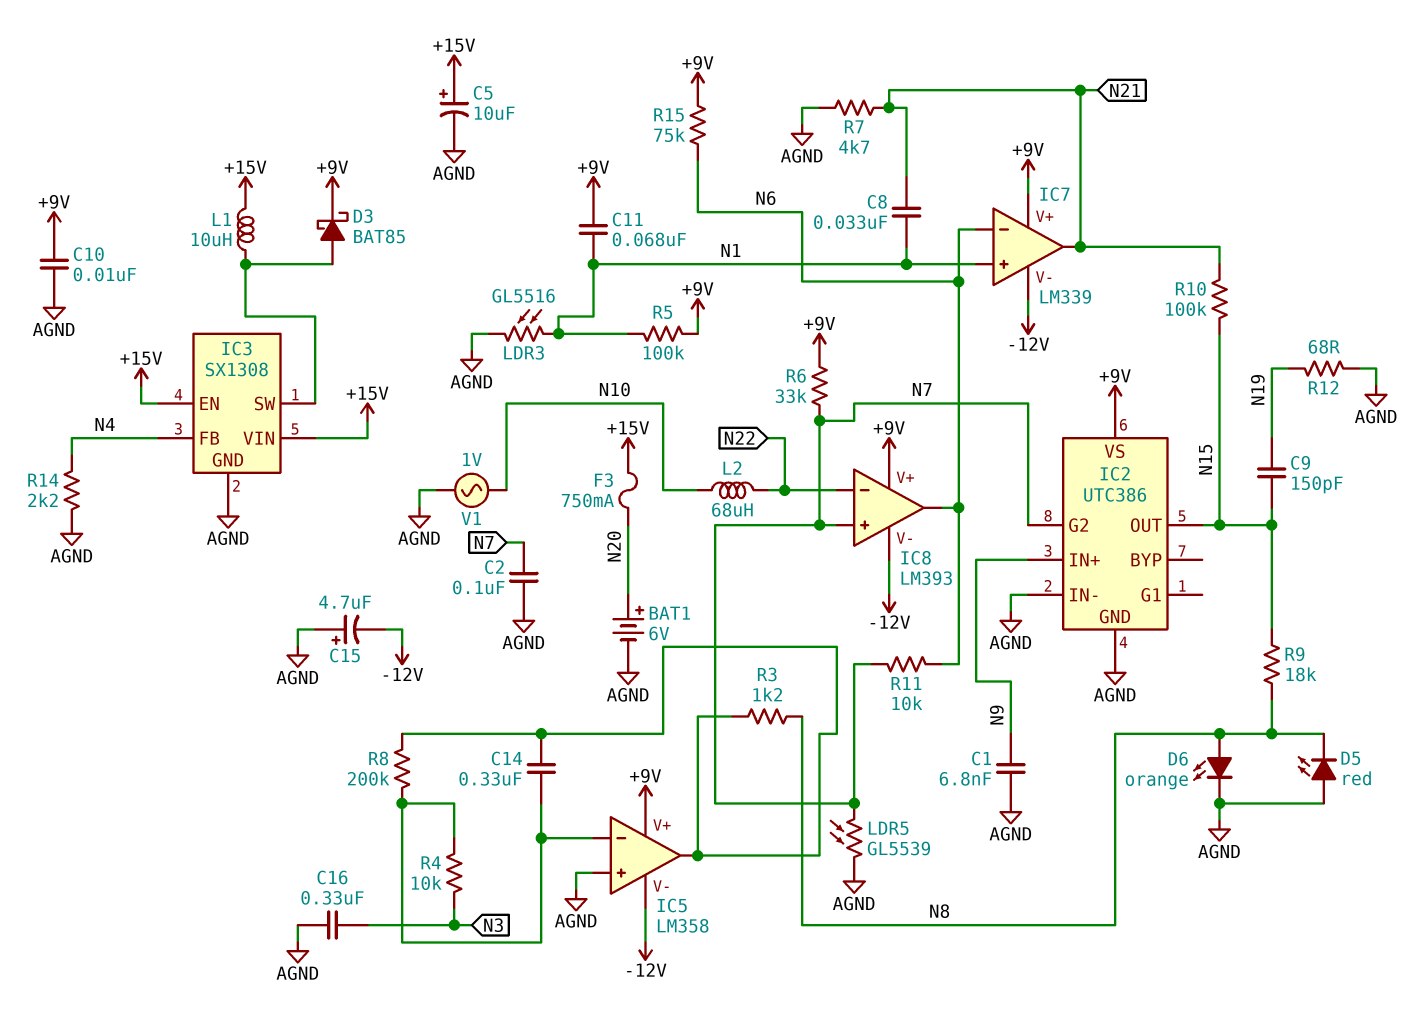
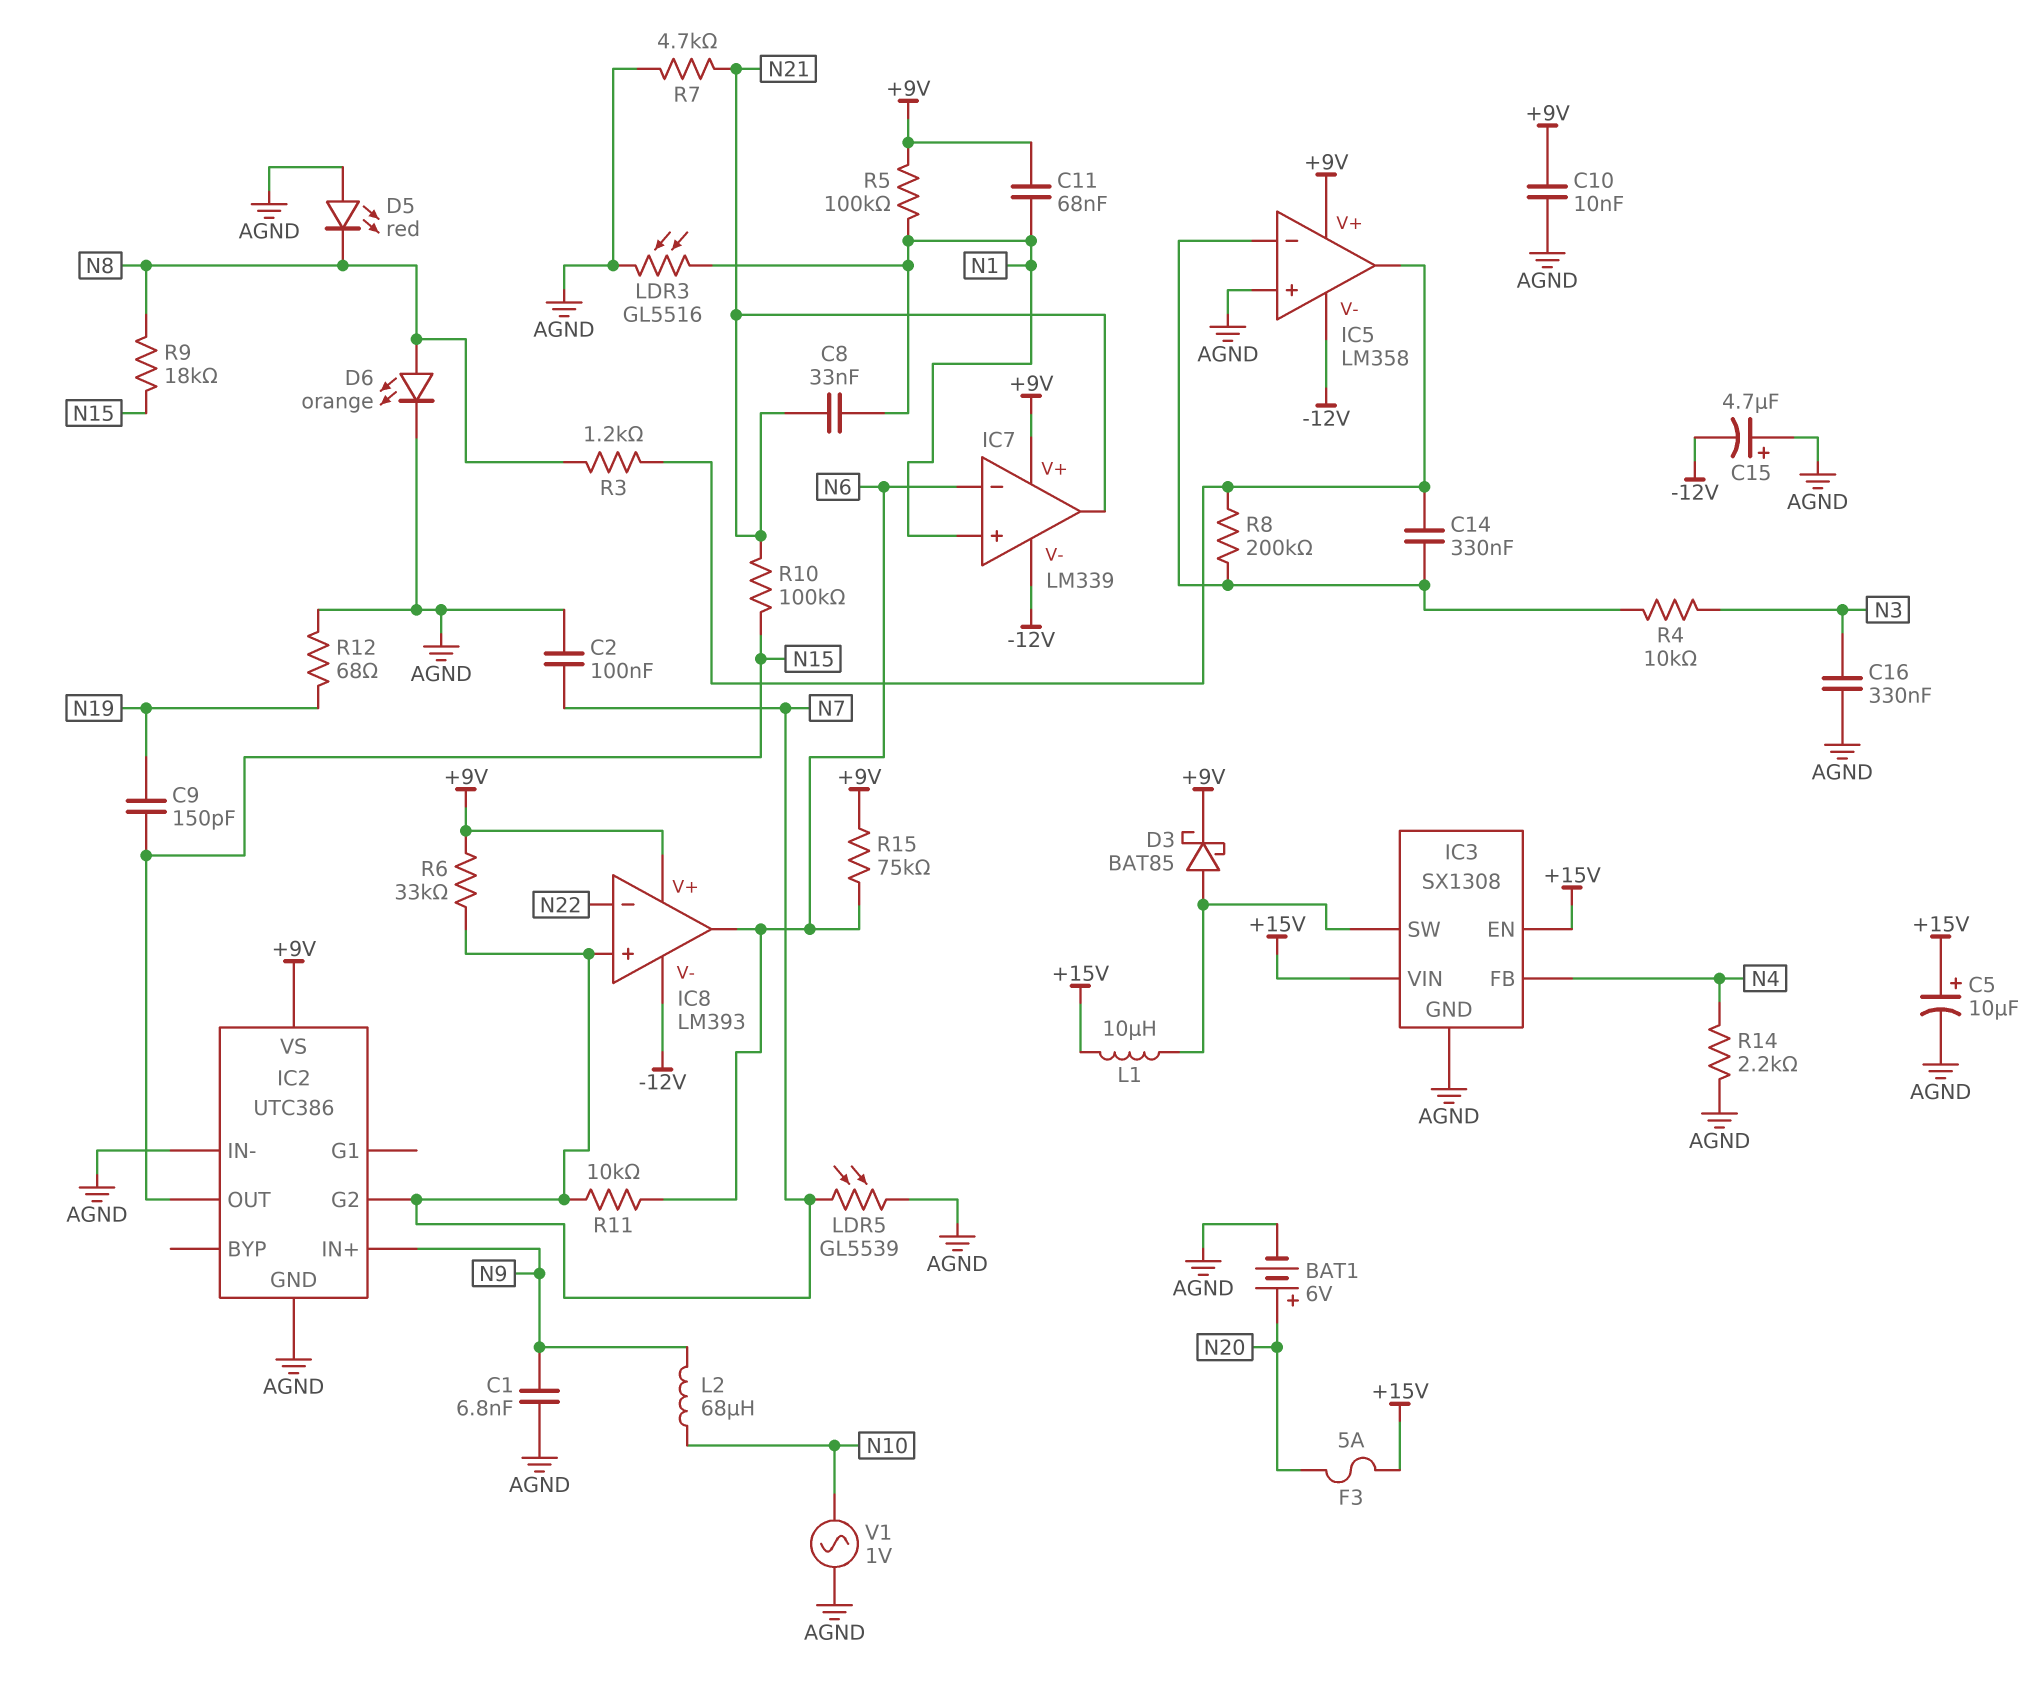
F3: 750mA (+15V, N20) -> 5A (+15V, N20)
L2: 68uH (N10, N22) -> 68uH (N9, N10)

